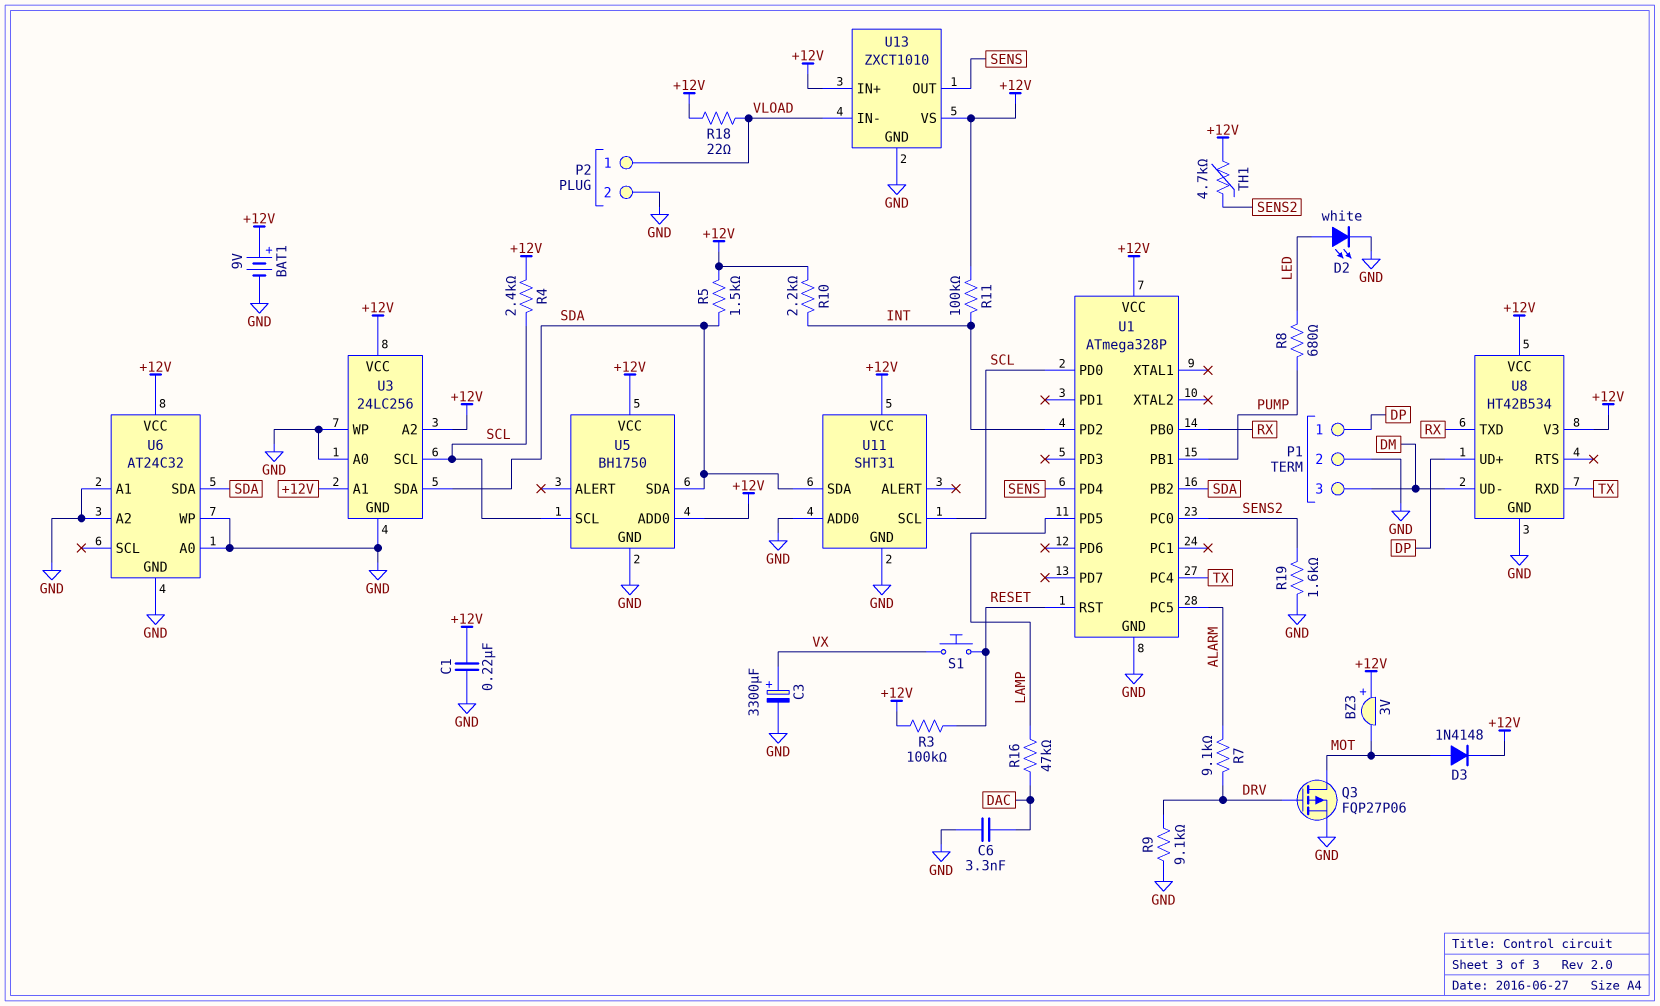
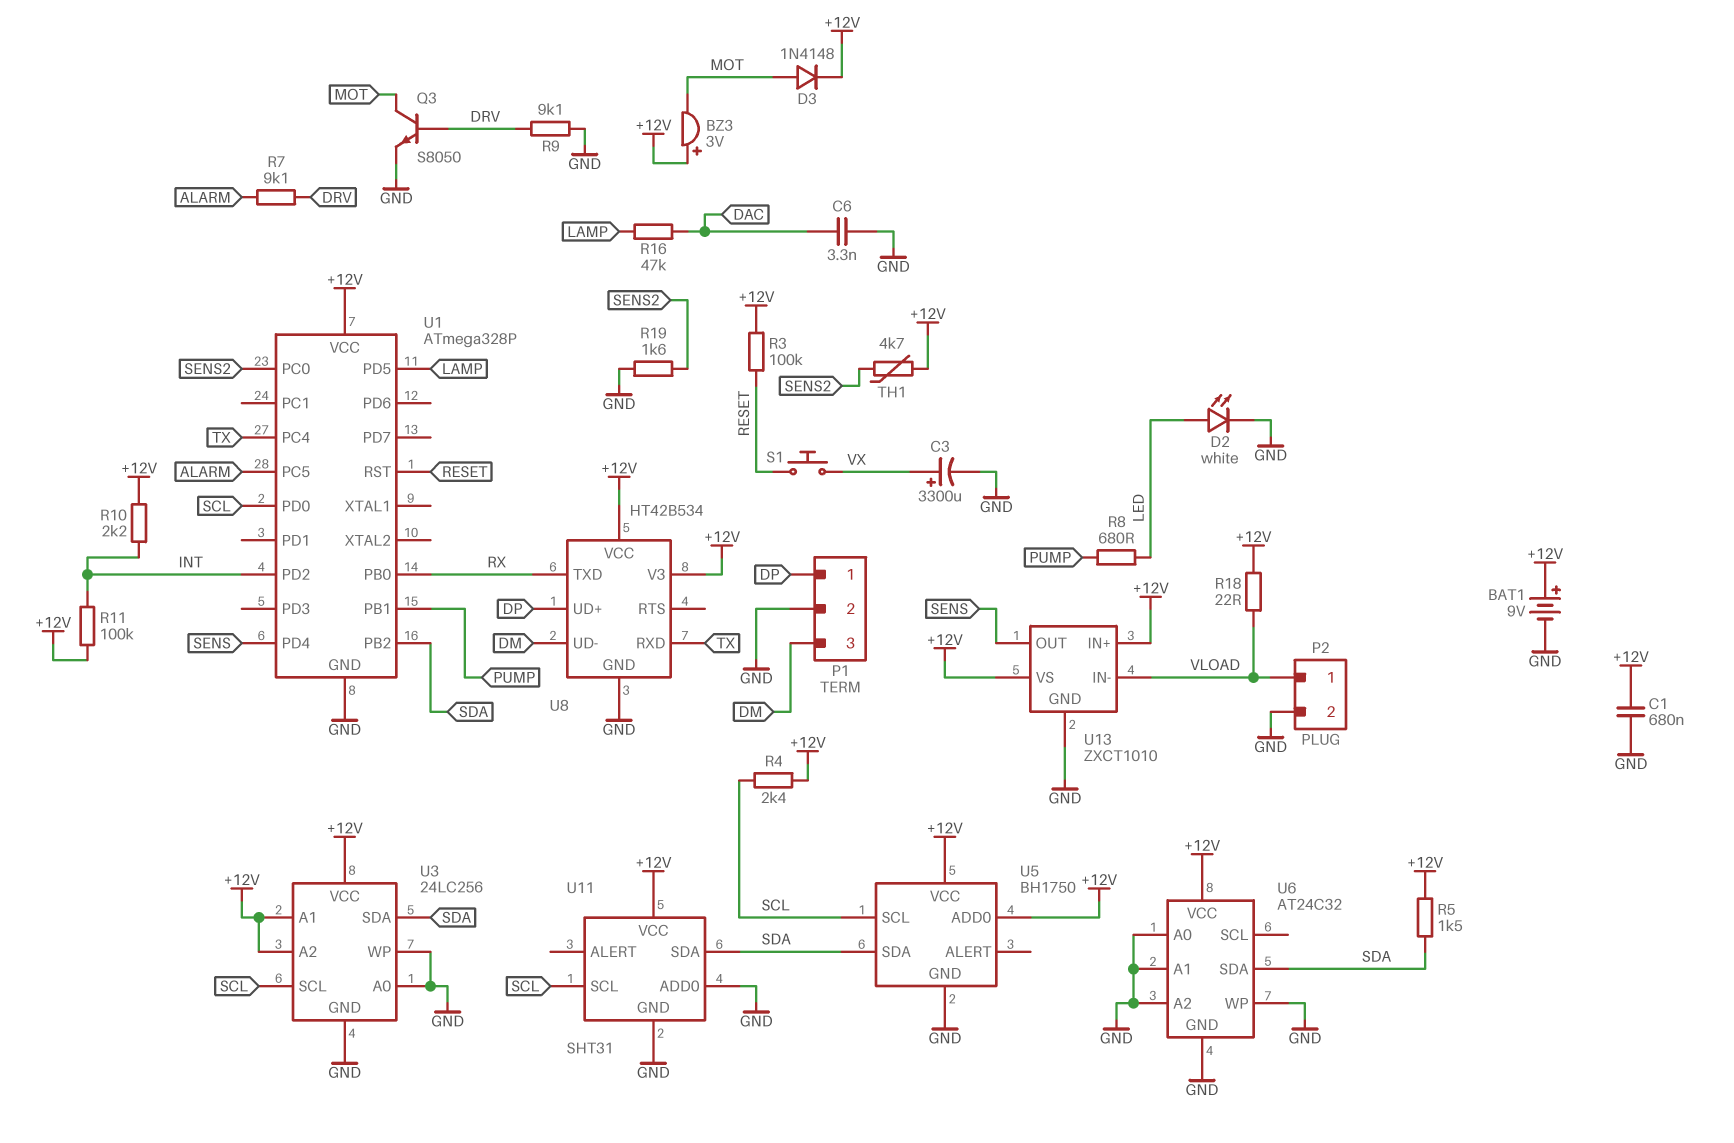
C1: 220nF (+12V, GND) -> 680nF (+12V, GND)
Q3: PMOS FQP27P06 (G DRV, D MOT, S GND) -> NPN S8050 (B DRV, C MOT, E GND)

